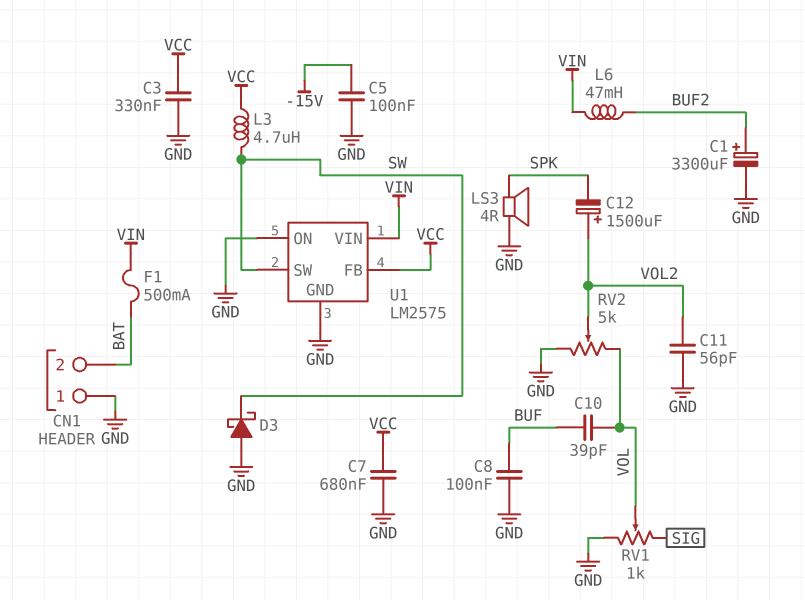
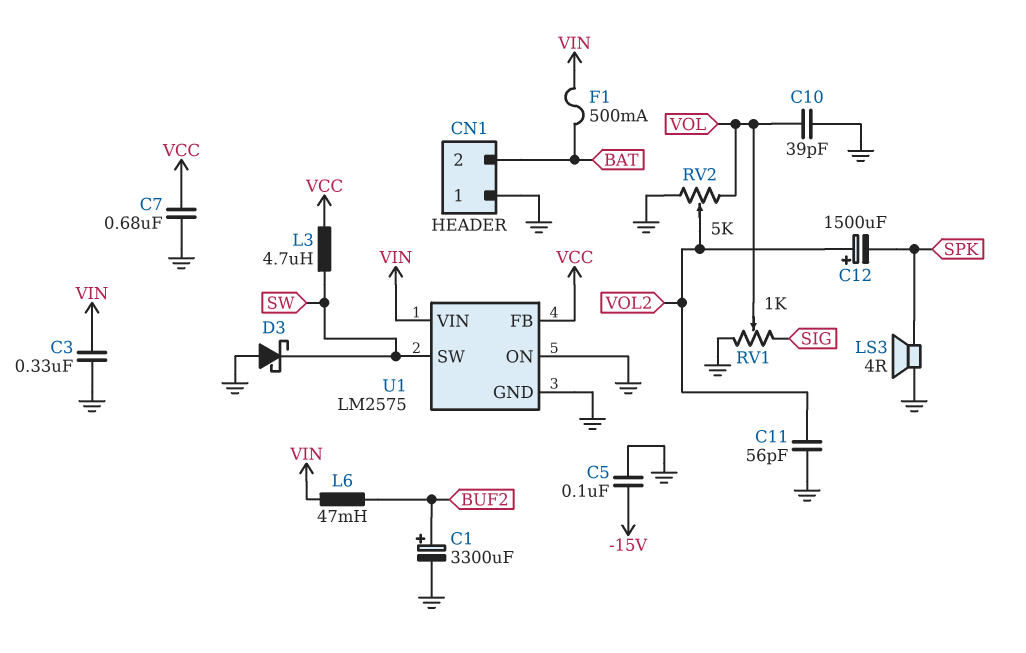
C3: 330nF (GND, VCC) -> 330nF (GND, VIN)
C8: 100nF (BUF, GND) -> none
C10: 39pF (BUF, VOL) -> 39pF (GND, VOL)

